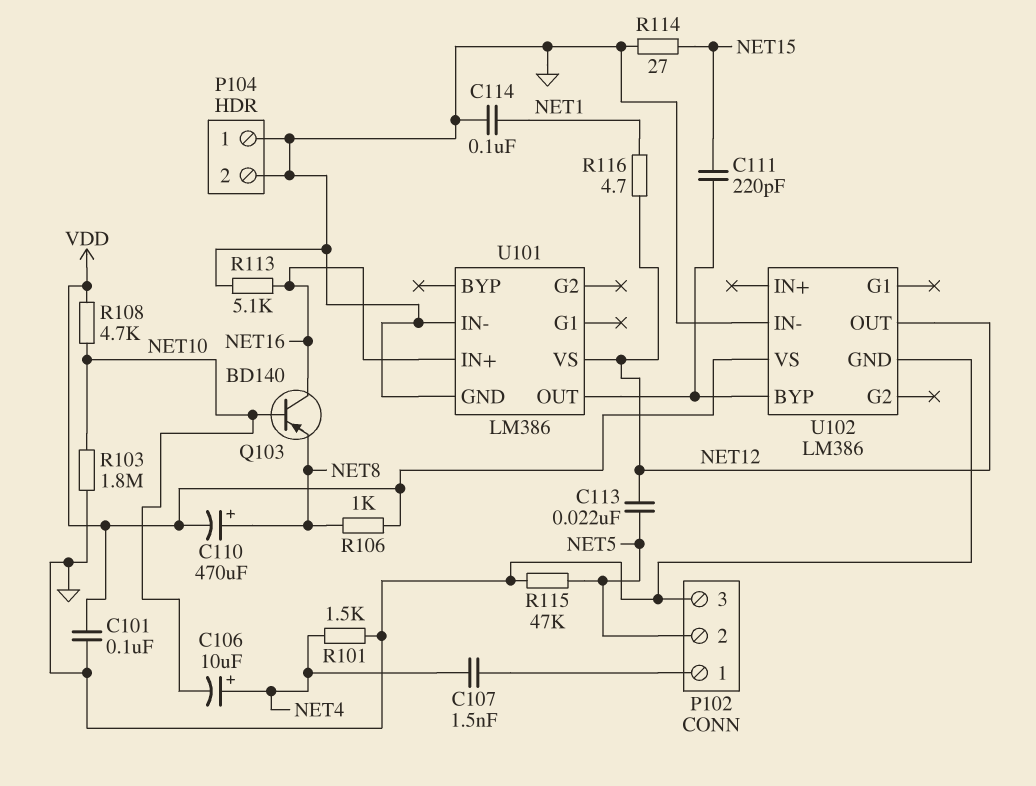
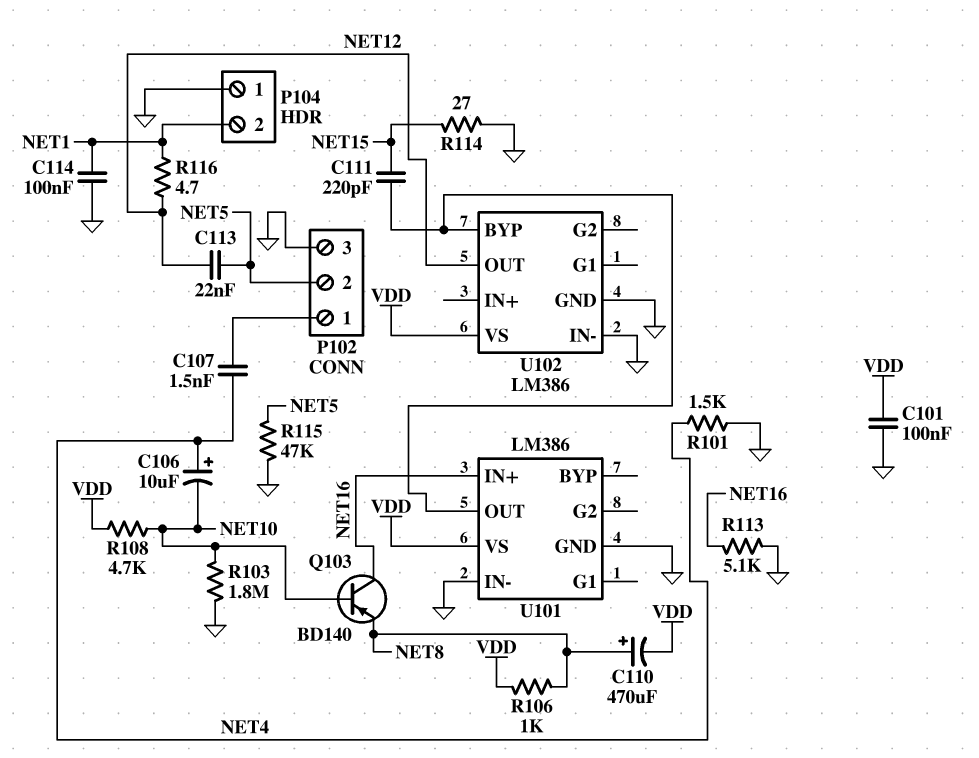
P104 pin 2: GND -> NET1
U101 pin VS: NET12 -> VDD

